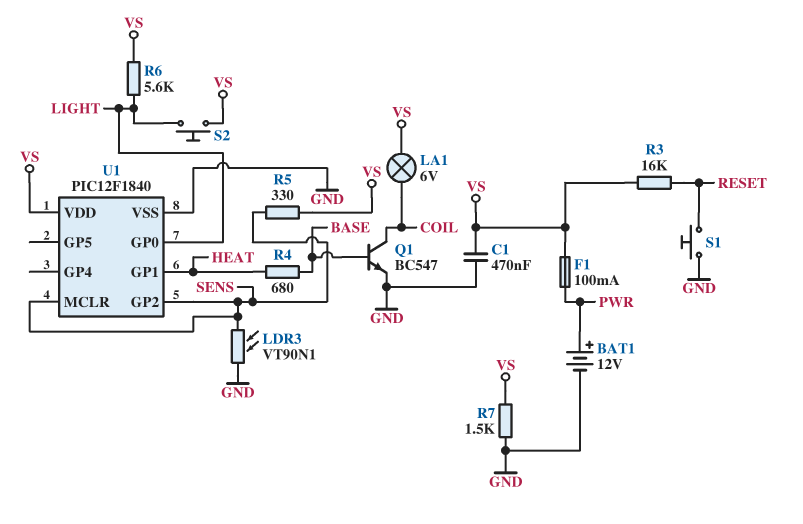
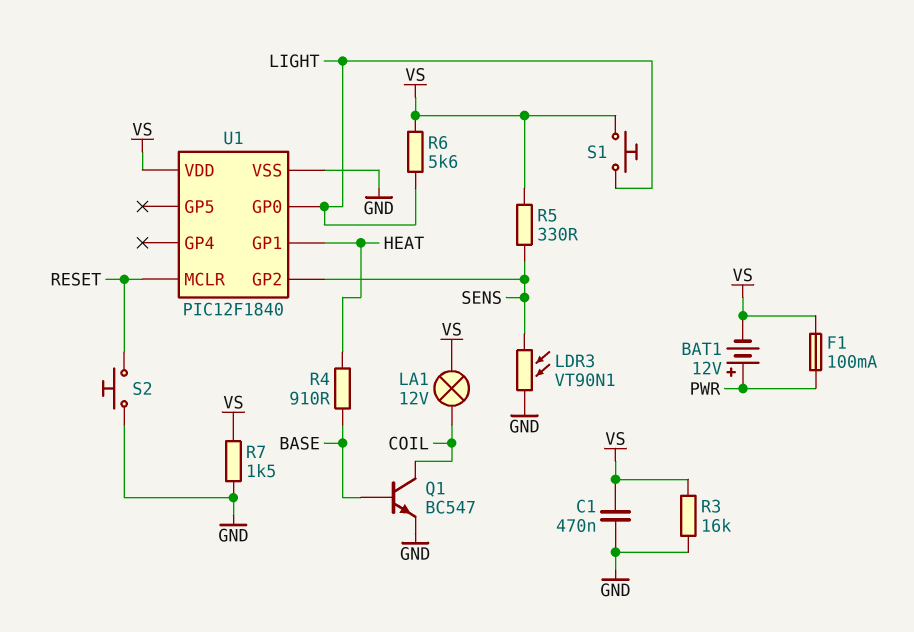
BAT1: 12V (plus PWR, minus GND) -> 12V (plus PWR, minus VS)
LA1: lamp 6V (COIL, VS) -> lamp 12V (COIL, VS)
R3: 16k (RESET, VS) -> 16k (GND, VS)
R4: 680 (BASE, HEAT) -> 910 (BASE, HEAT)
S1: button (GND, RESET) -> button (LIGHT, VS)
S2: button (LIGHT, VS) -> button (GND, RESET)
U1 pin MCLR: SENS -> RESET

